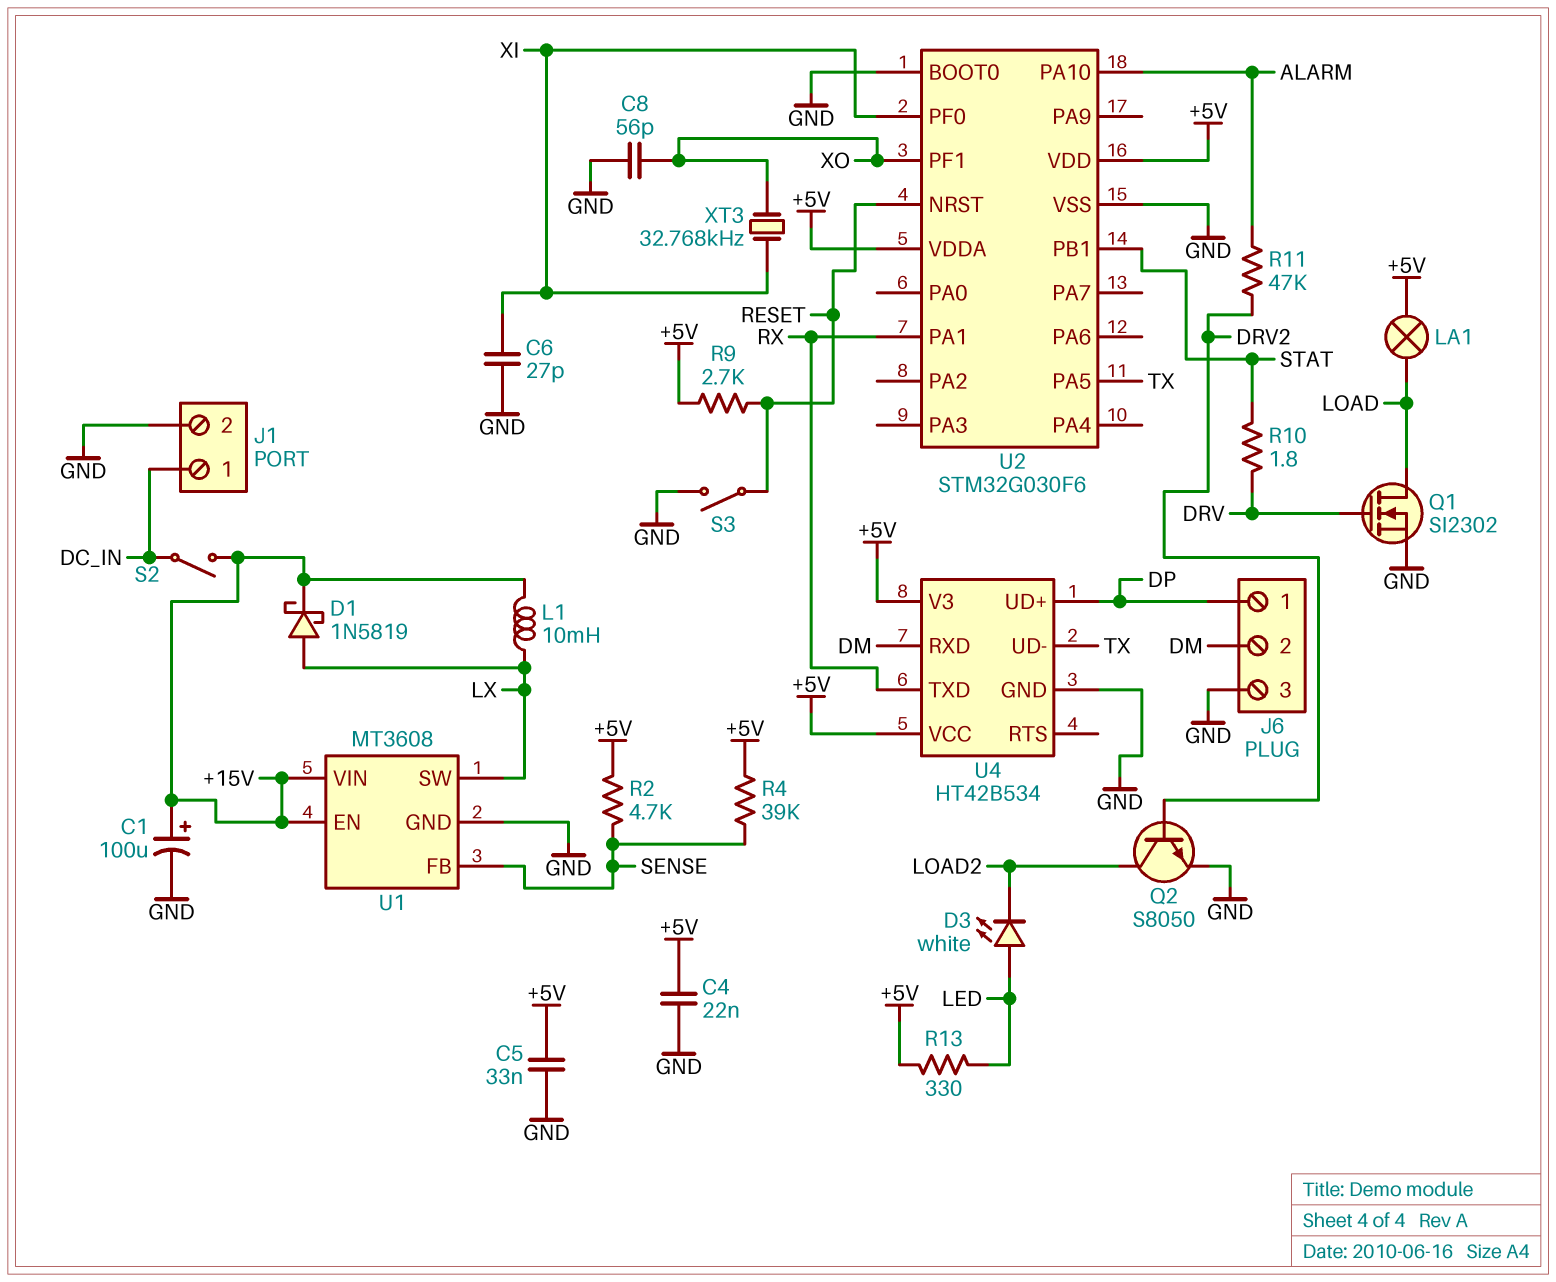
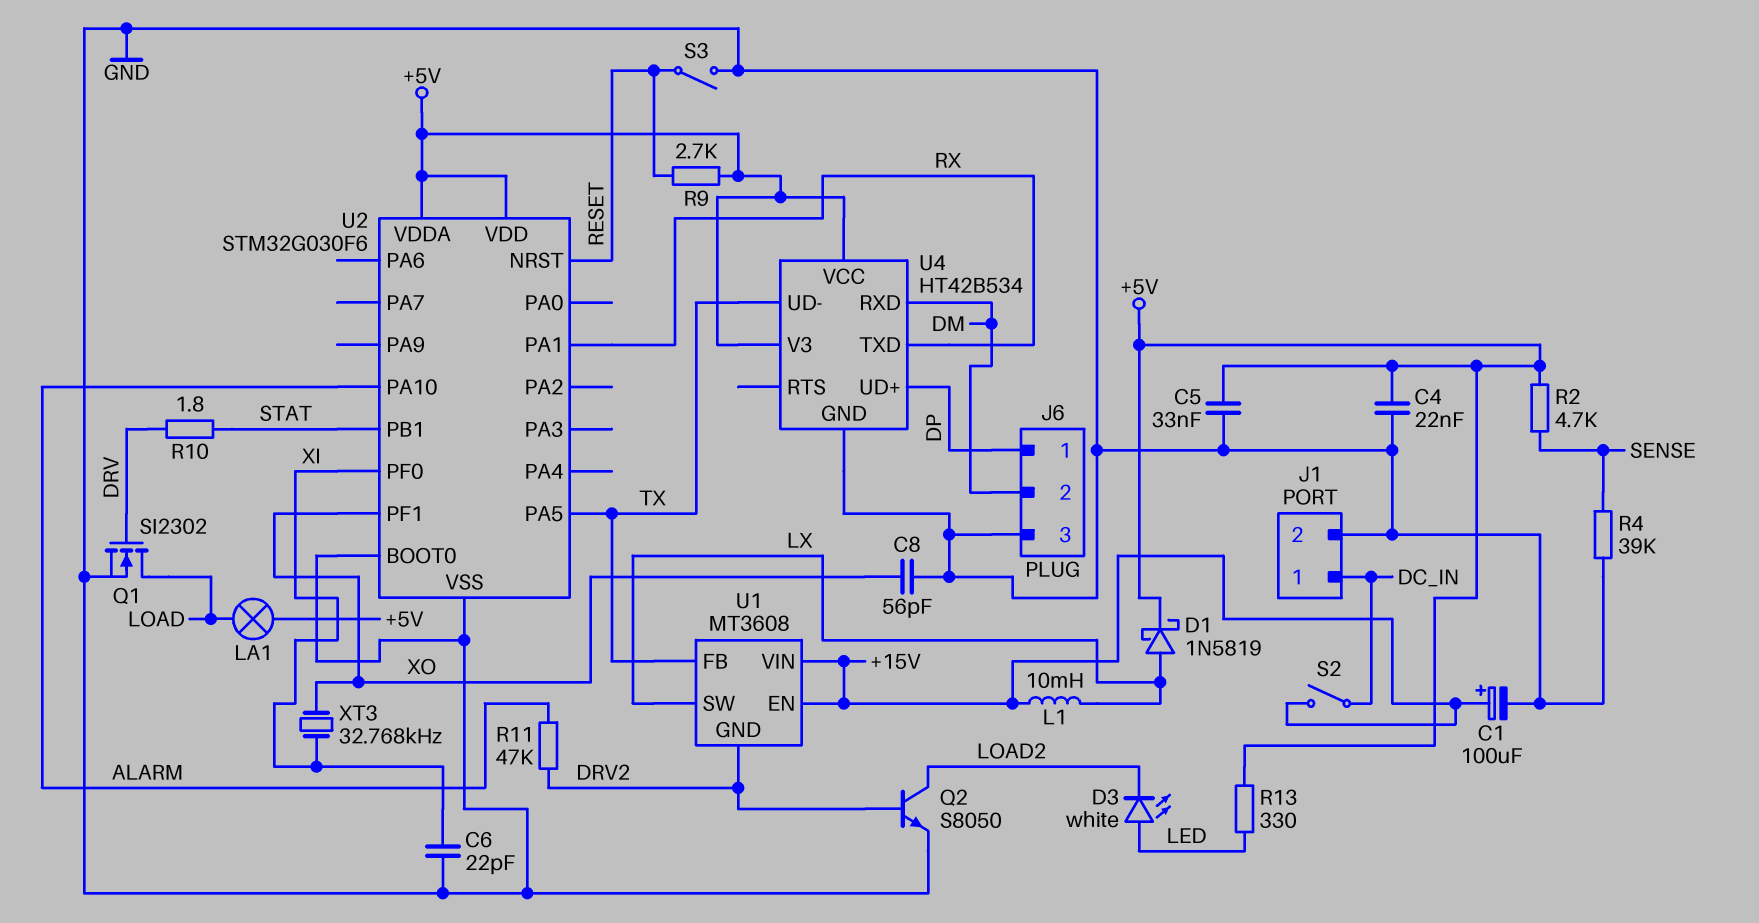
C6: 27pF (GND, XI) -> 22pF (GND, XI)
D1: schottky 1N5819 (A LX, K +15V) -> schottky 1N5819 (A LX, K +5V)
R4: 39k (+5V, SENSE) -> 39k (GND, SENSE)
U1 pin FB: SENSE -> TX
U1 pin GND: GND -> DRV2

